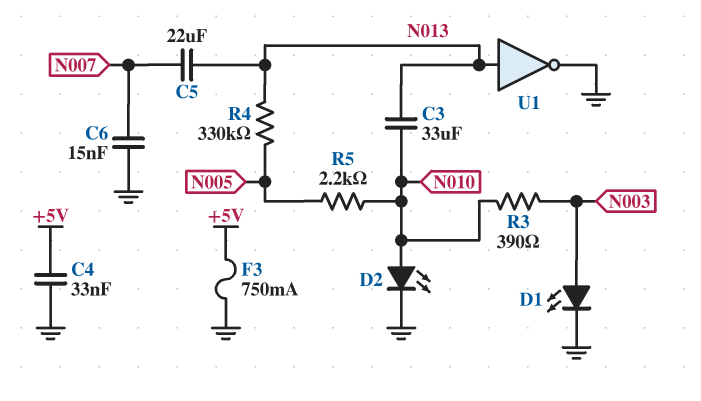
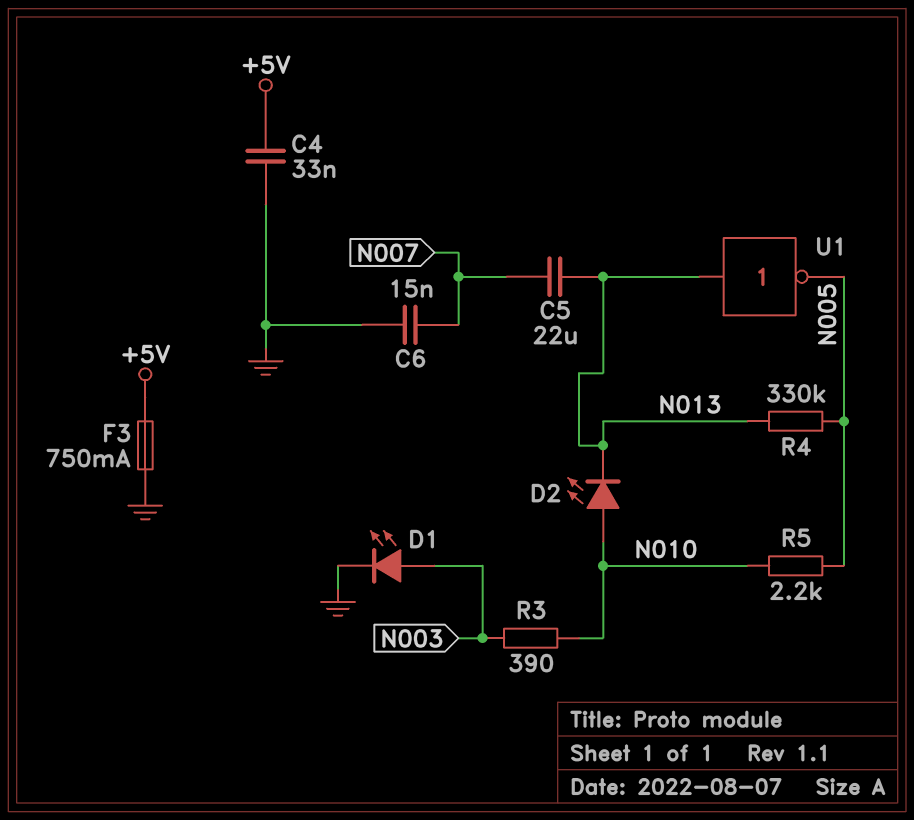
C3: 33uF (N010, N013) -> none
D2: LED (A N010, K GND) -> LED (A N010, K N013)
U1: NOT (in N013, out GND) -> NOT (in N013, out N005)

